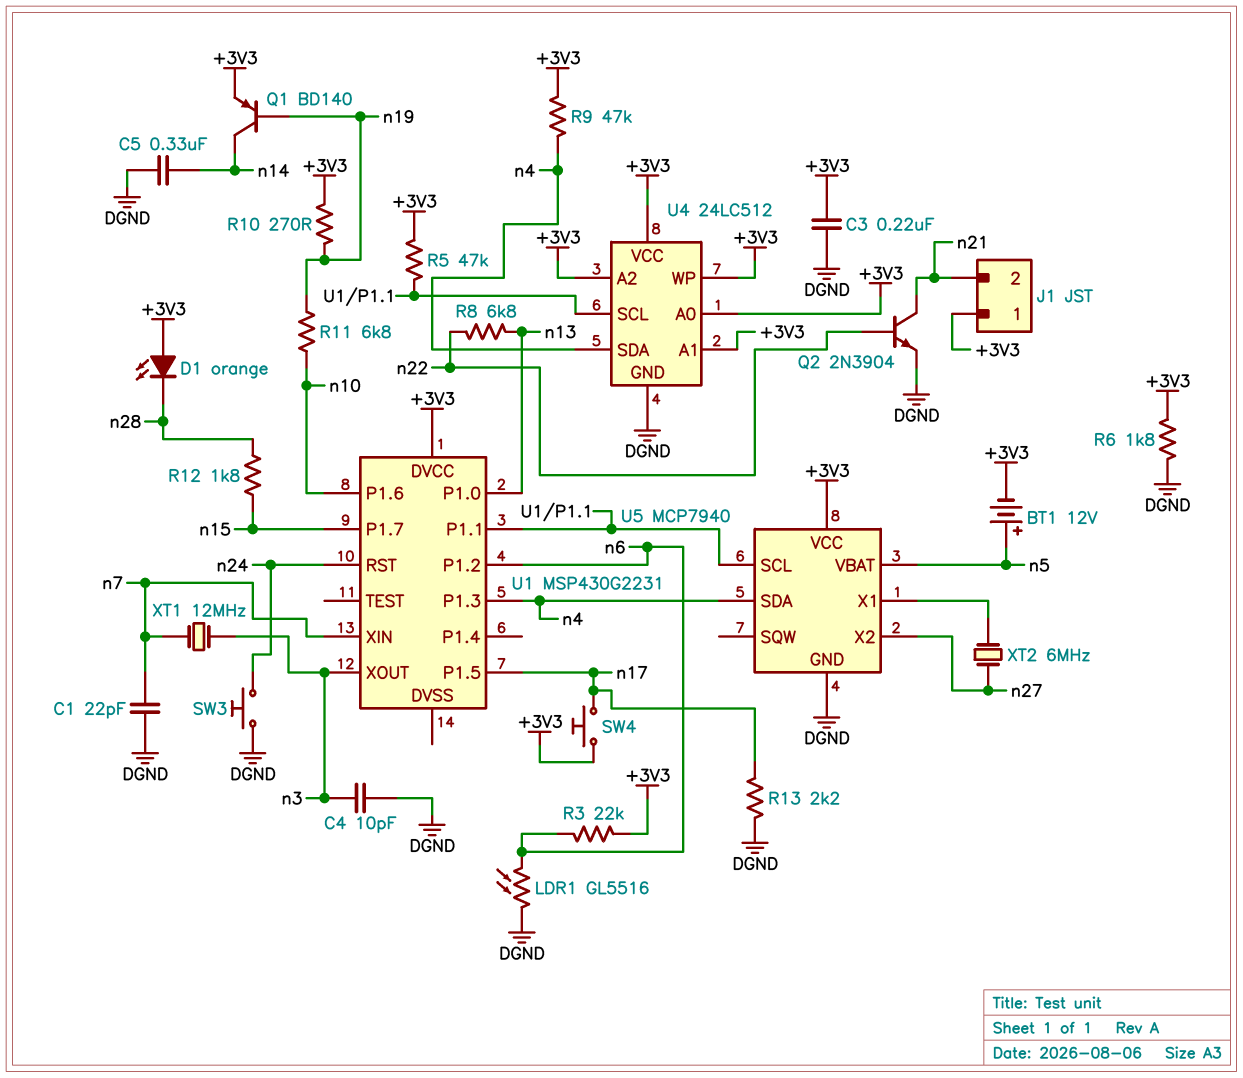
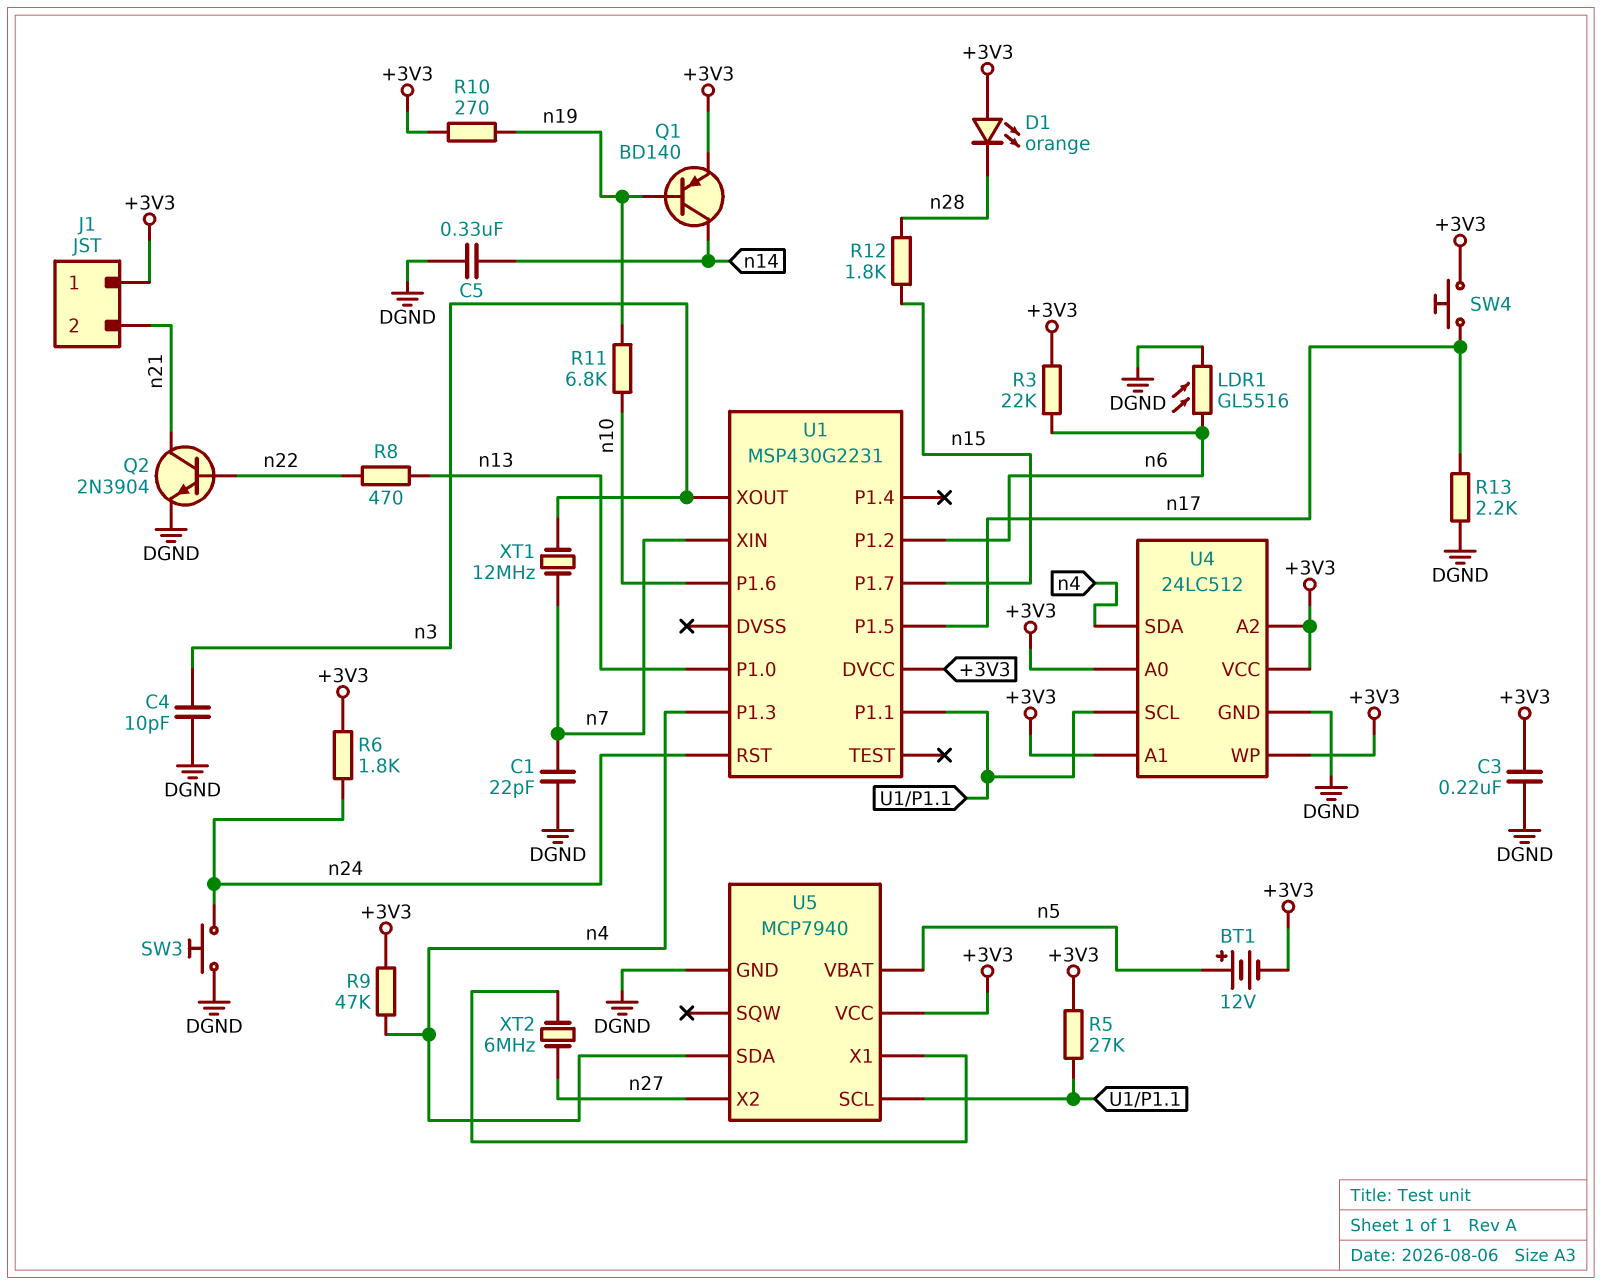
R5: 47k (+3V3, U1/P1.1) -> 27k (+3V3, U1/P1.1)
R6: 1.8k (+3V3, DGND) -> 1.8k (+3V3, n24)
R8: 6.8k (n13, n22) -> 470 (n13, n22)

